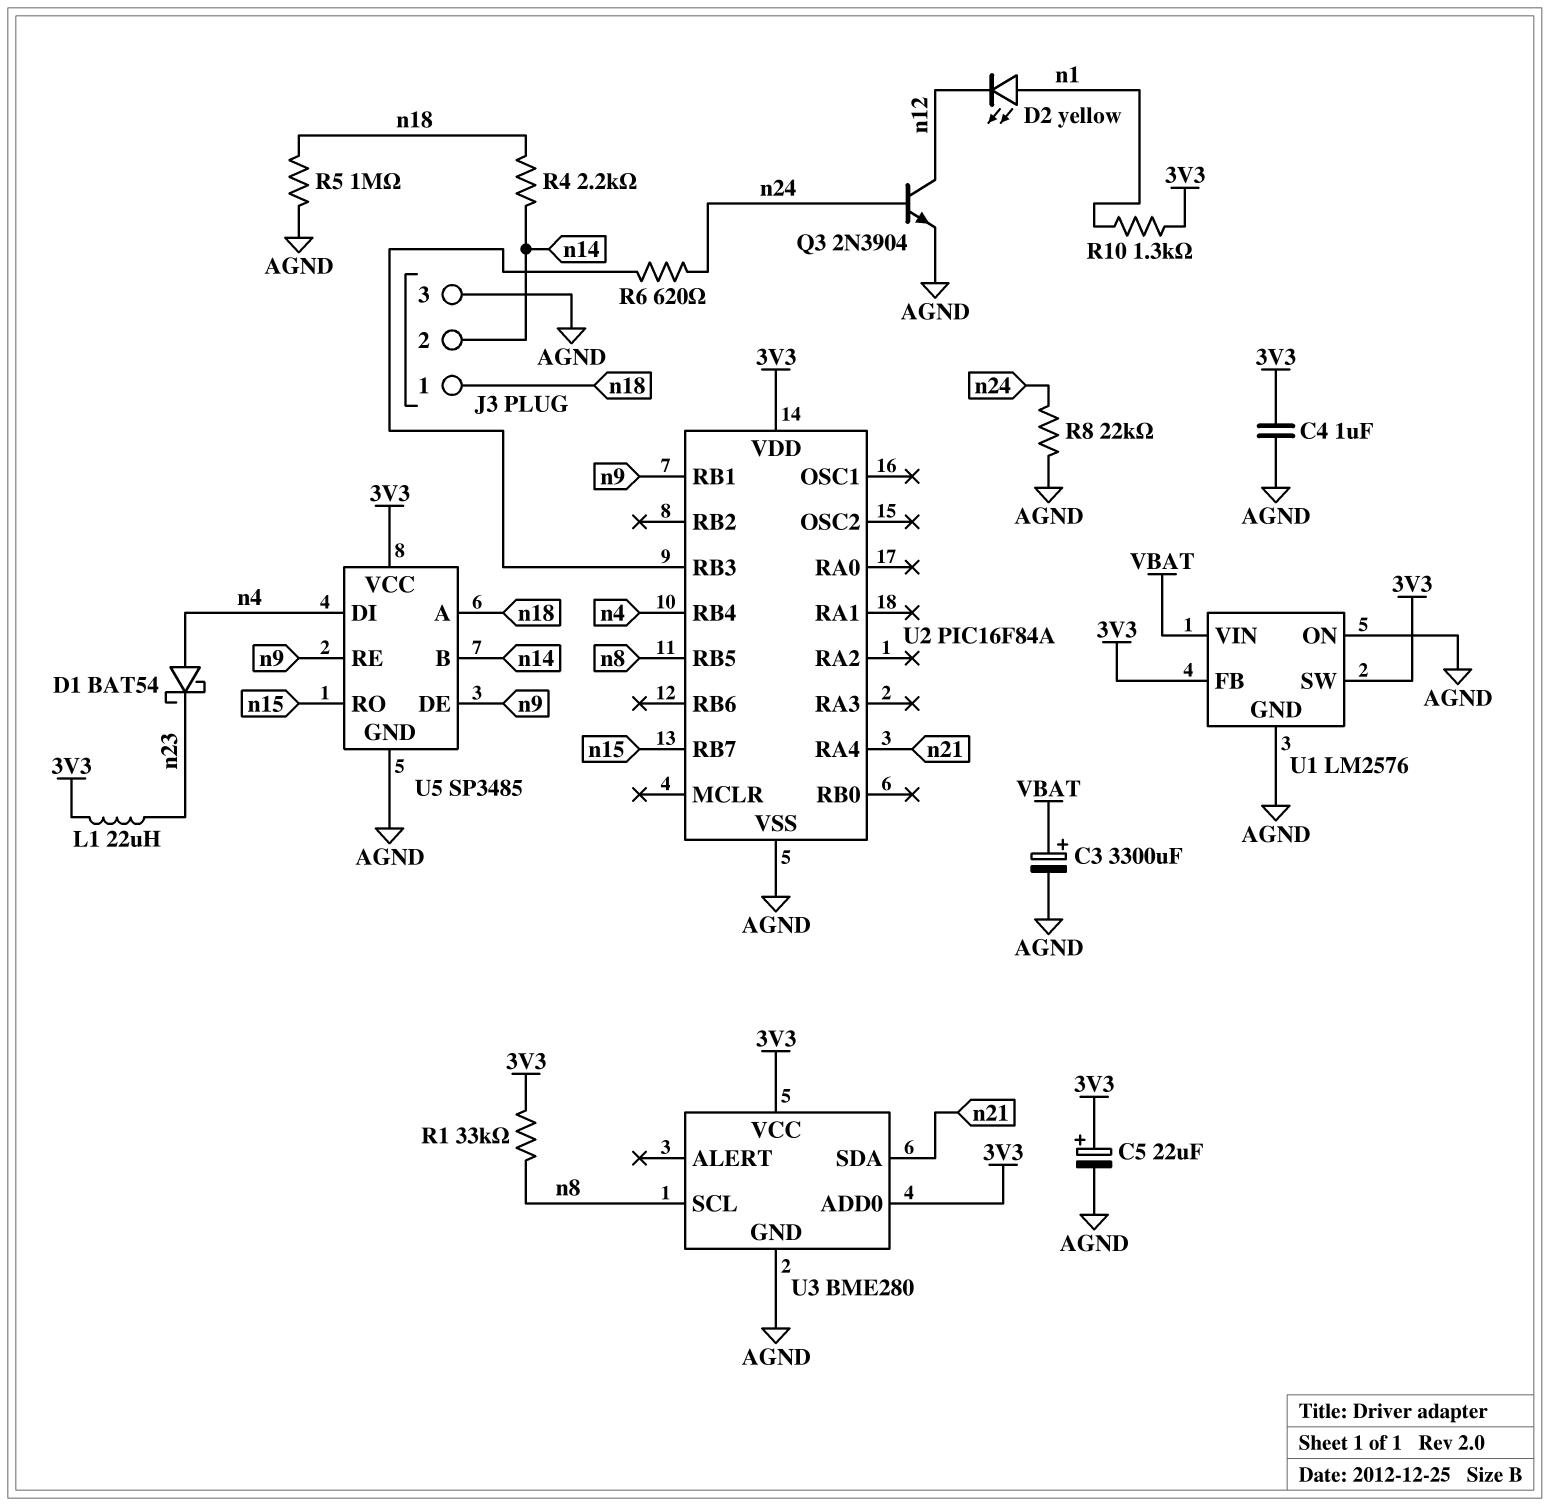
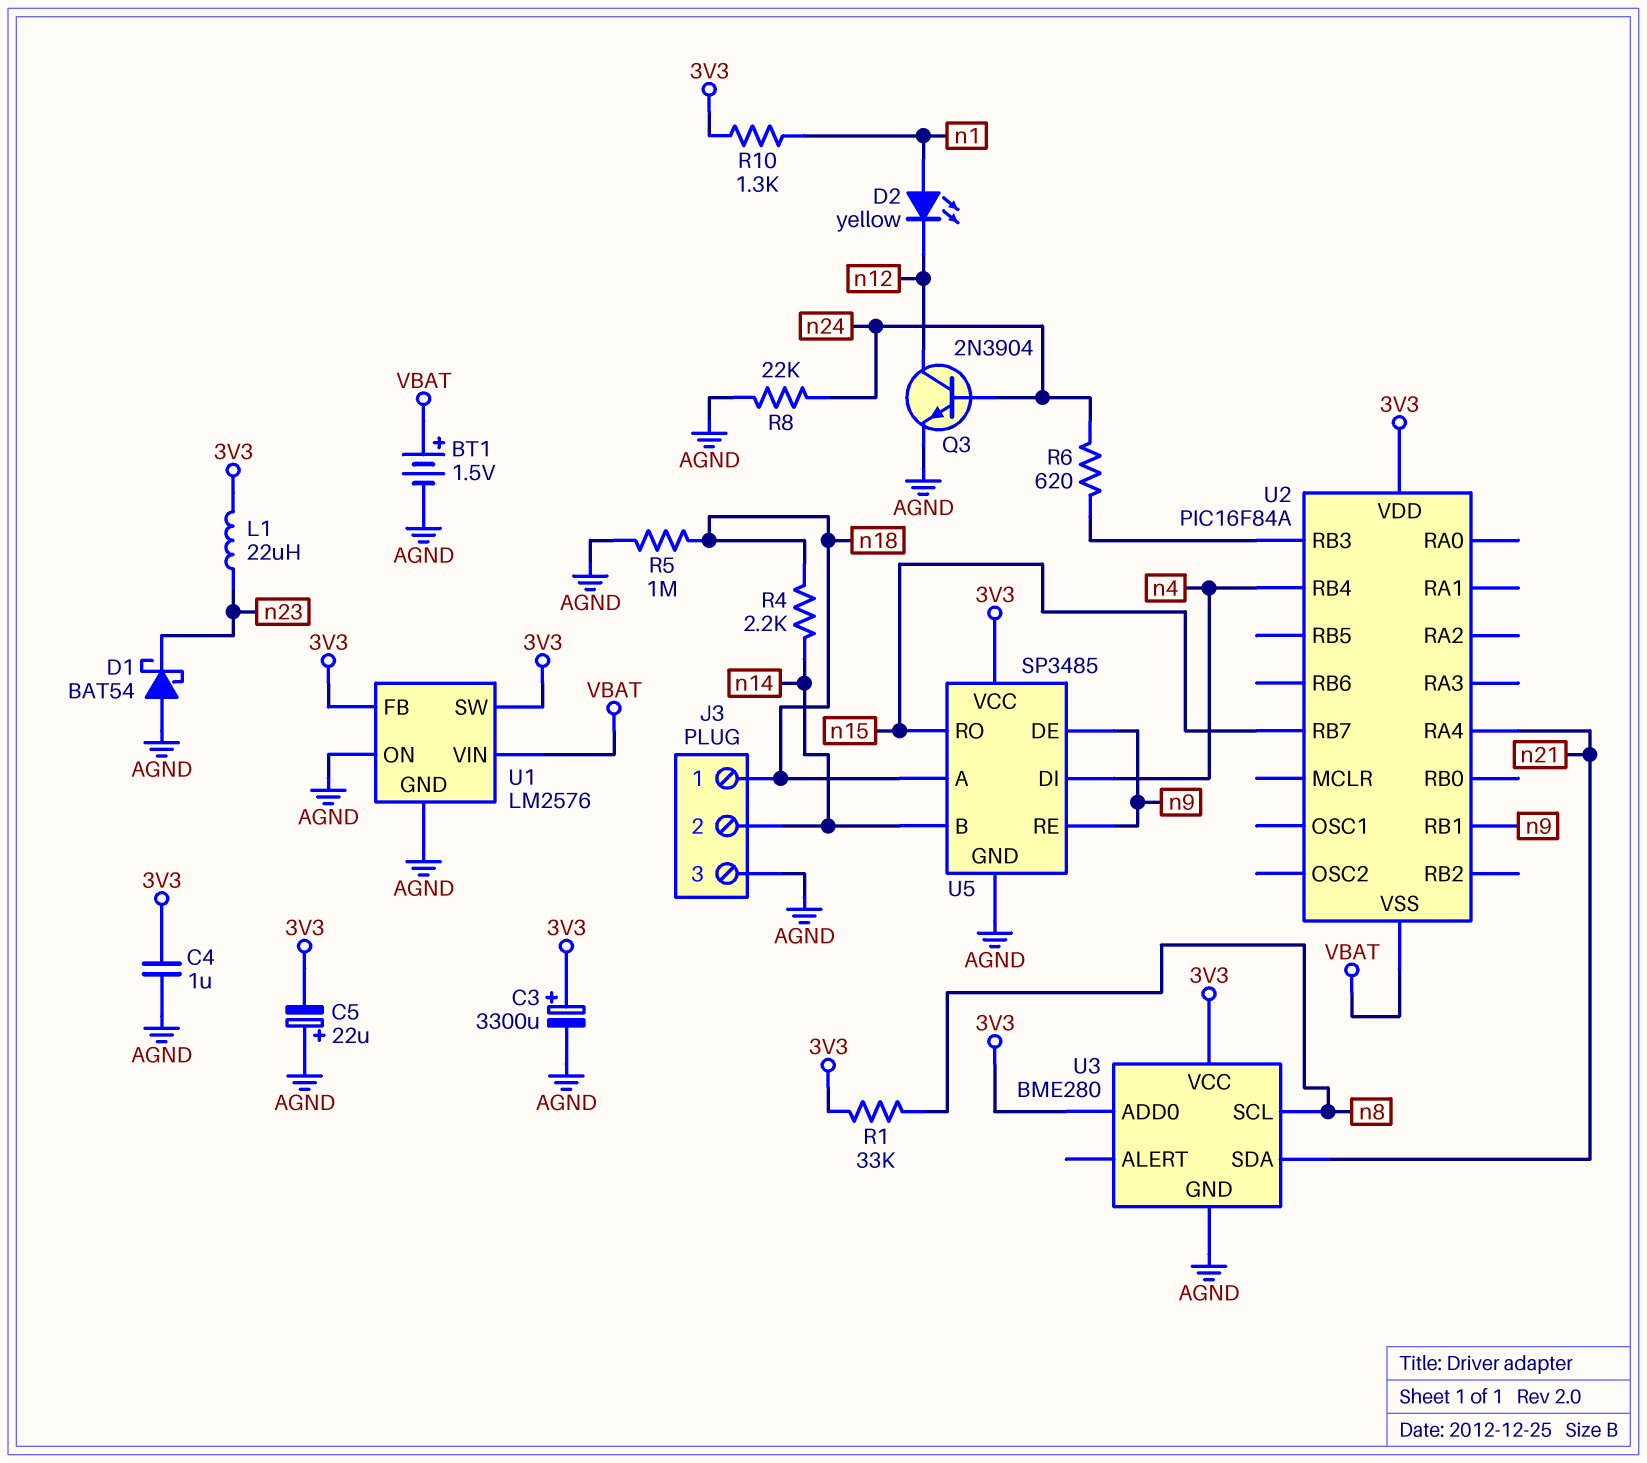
BT1: none -> 1.5V (plus VBAT, minus AGND)
C3: 3300uF (plus VBAT, minus AGND) -> 3300uF (plus 3V3, minus AGND)
C5: 22uF (plus 3V3, minus AGND) -> 22uF (plus AGND, minus 3V3)
D1: schottky BAT54 (A n4, K n23) -> schottky BAT54 (A AGND, K n23)
U2 pin RB5: n8 -> none
U2 pin VSS: AGND -> VBAT

